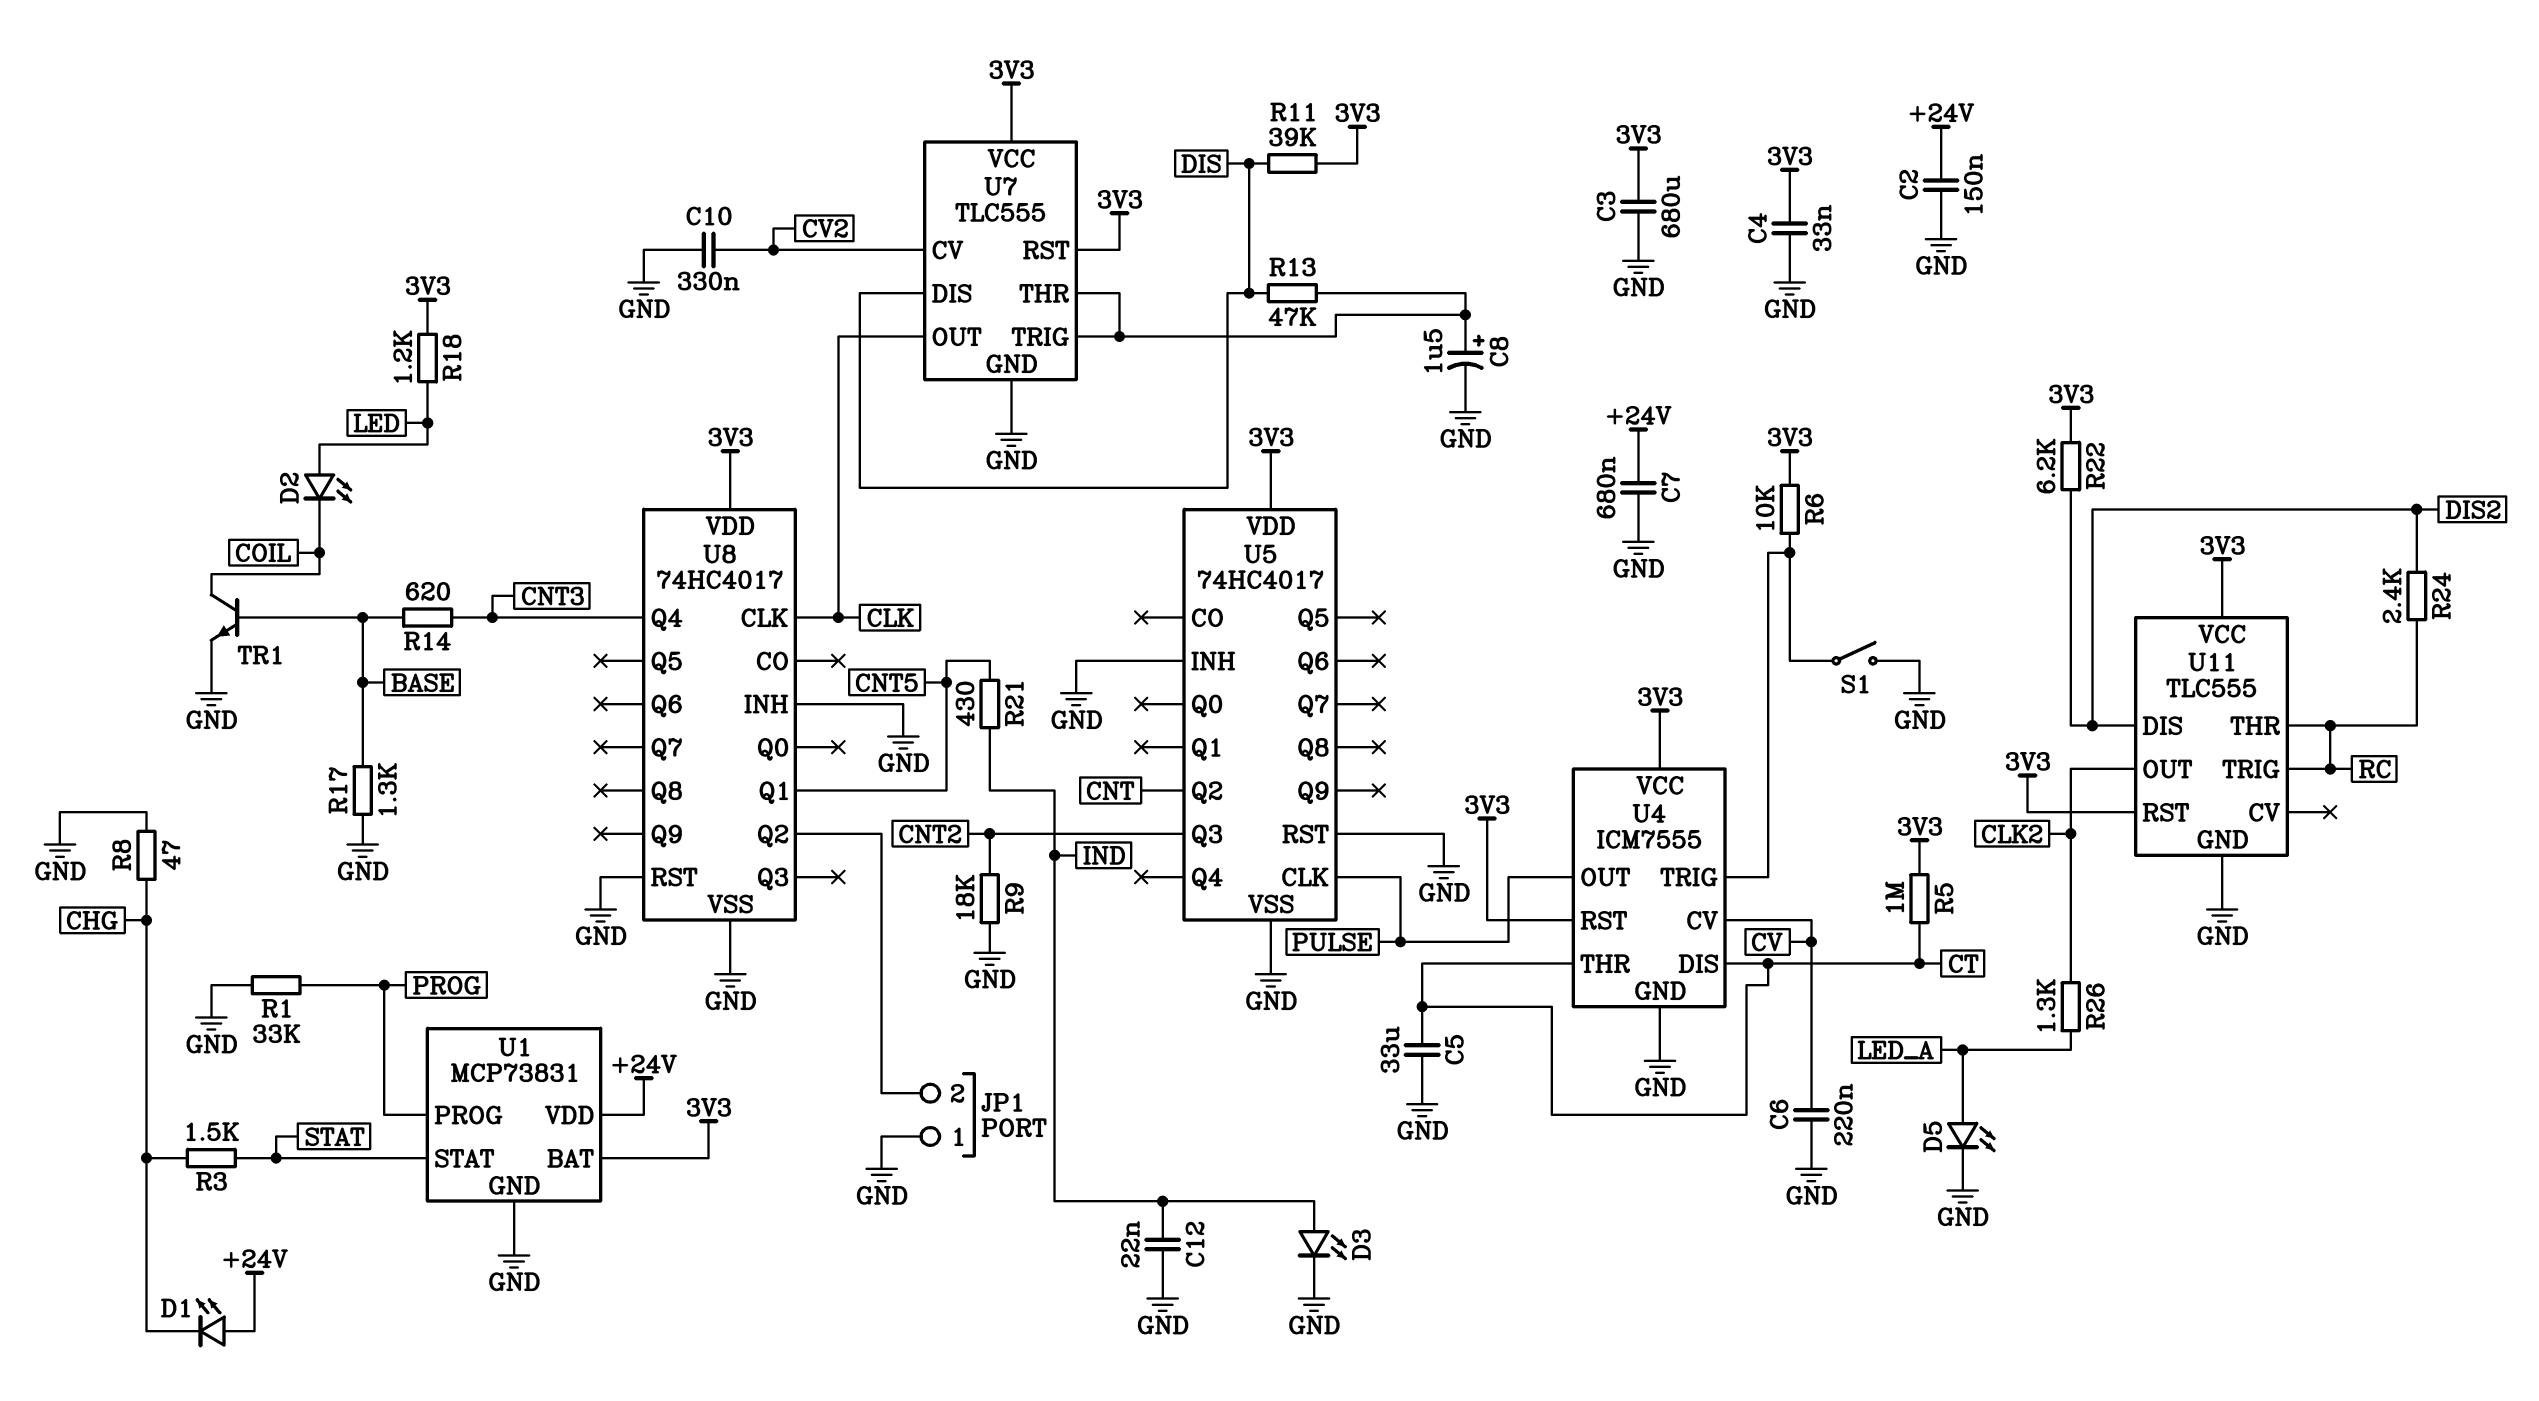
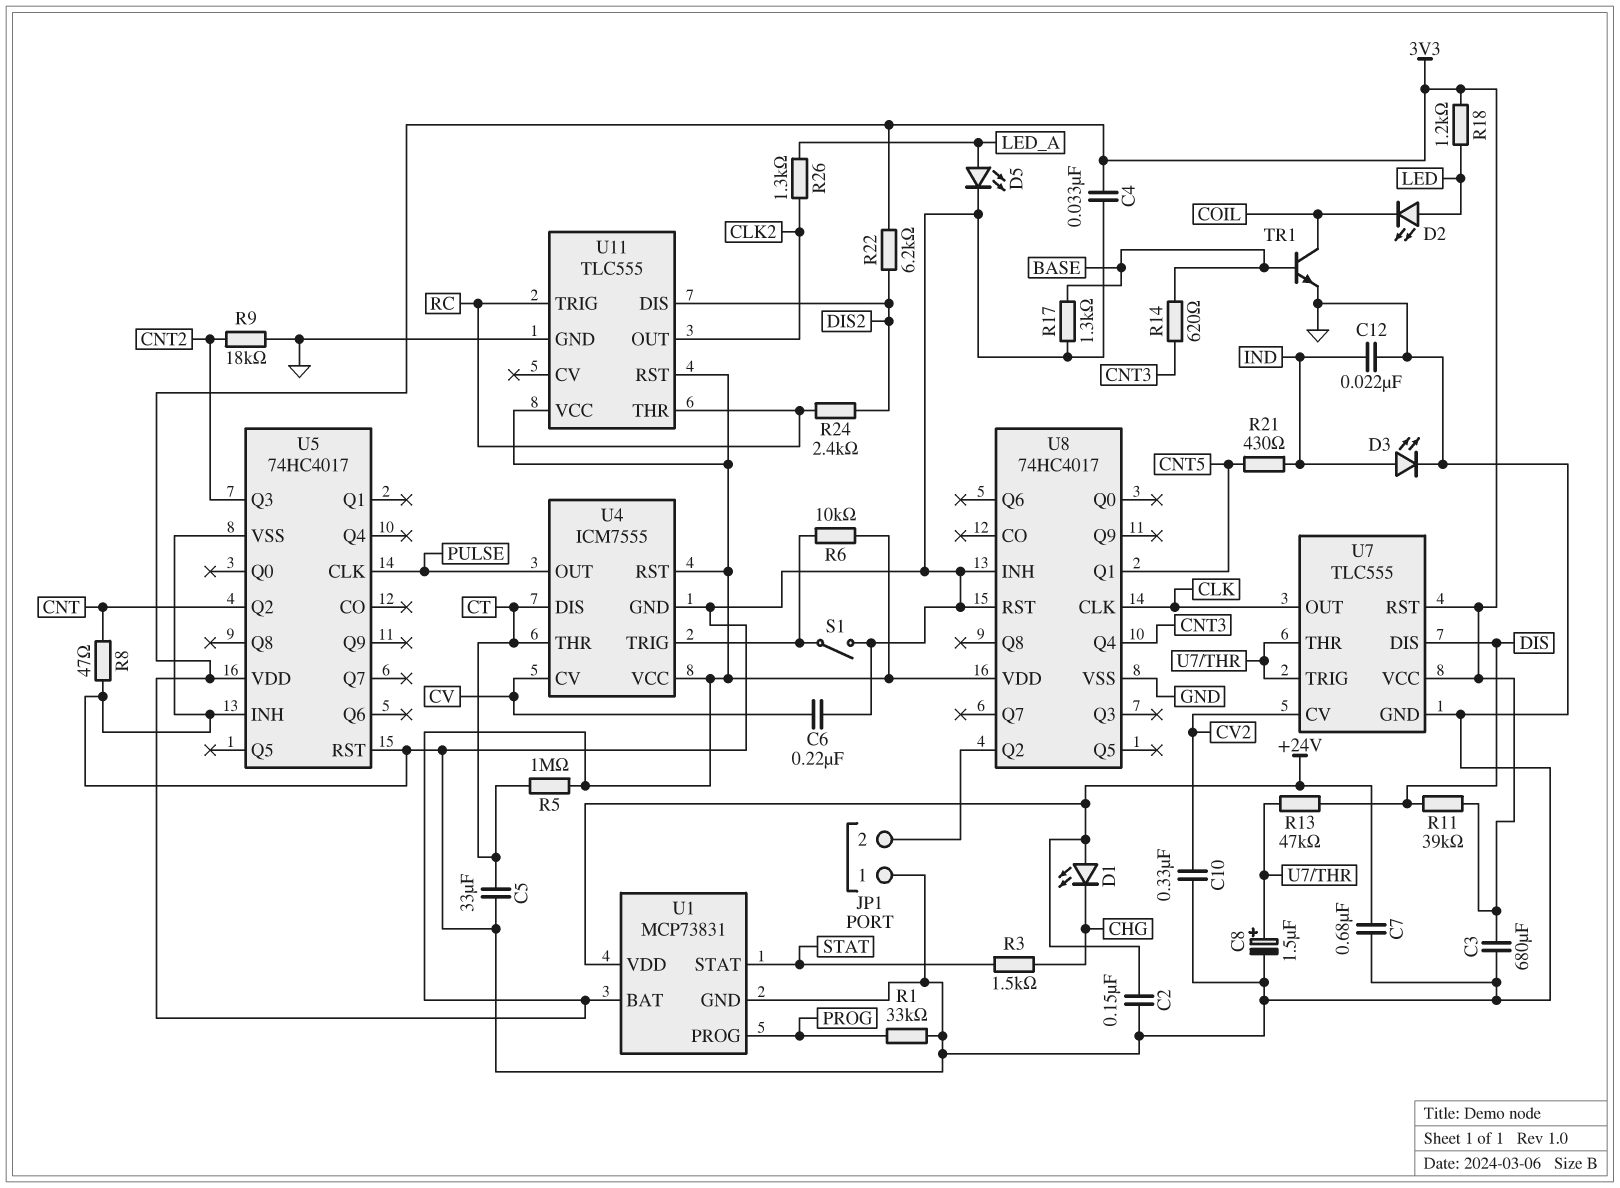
R8: 47 (CHG, GND) -> 47 (CNT, GND)

